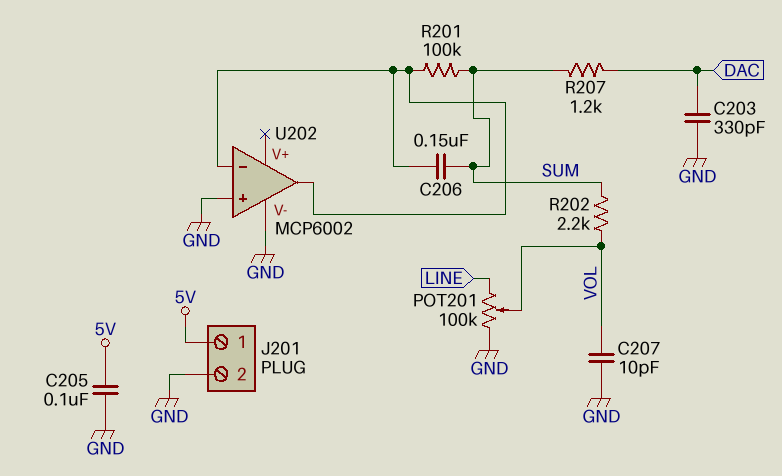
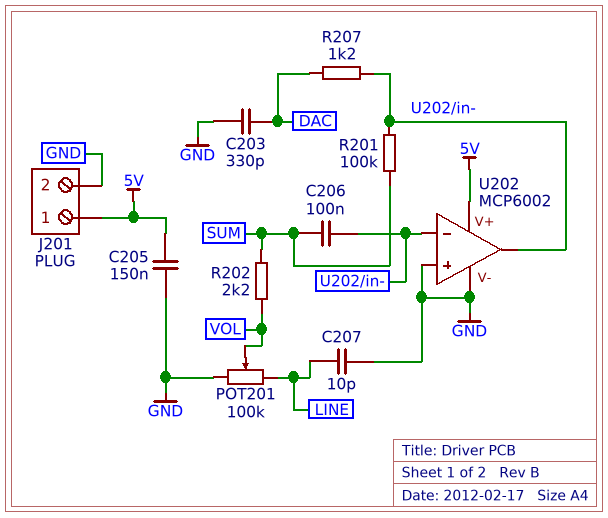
C205: 100nF (5V, GND) -> 150nF (5V, GND)
C206: 150nF (SUM, U202/in-) -> 100nF (SUM, U202/in-)
C207: 10pF (GND, VOL) -> 10pF (GND, LINE)
R207: 1.2k (DAC, SUM) -> 1.2k (DAC, U202/in-)
U202 pin V+: none -> 5V

